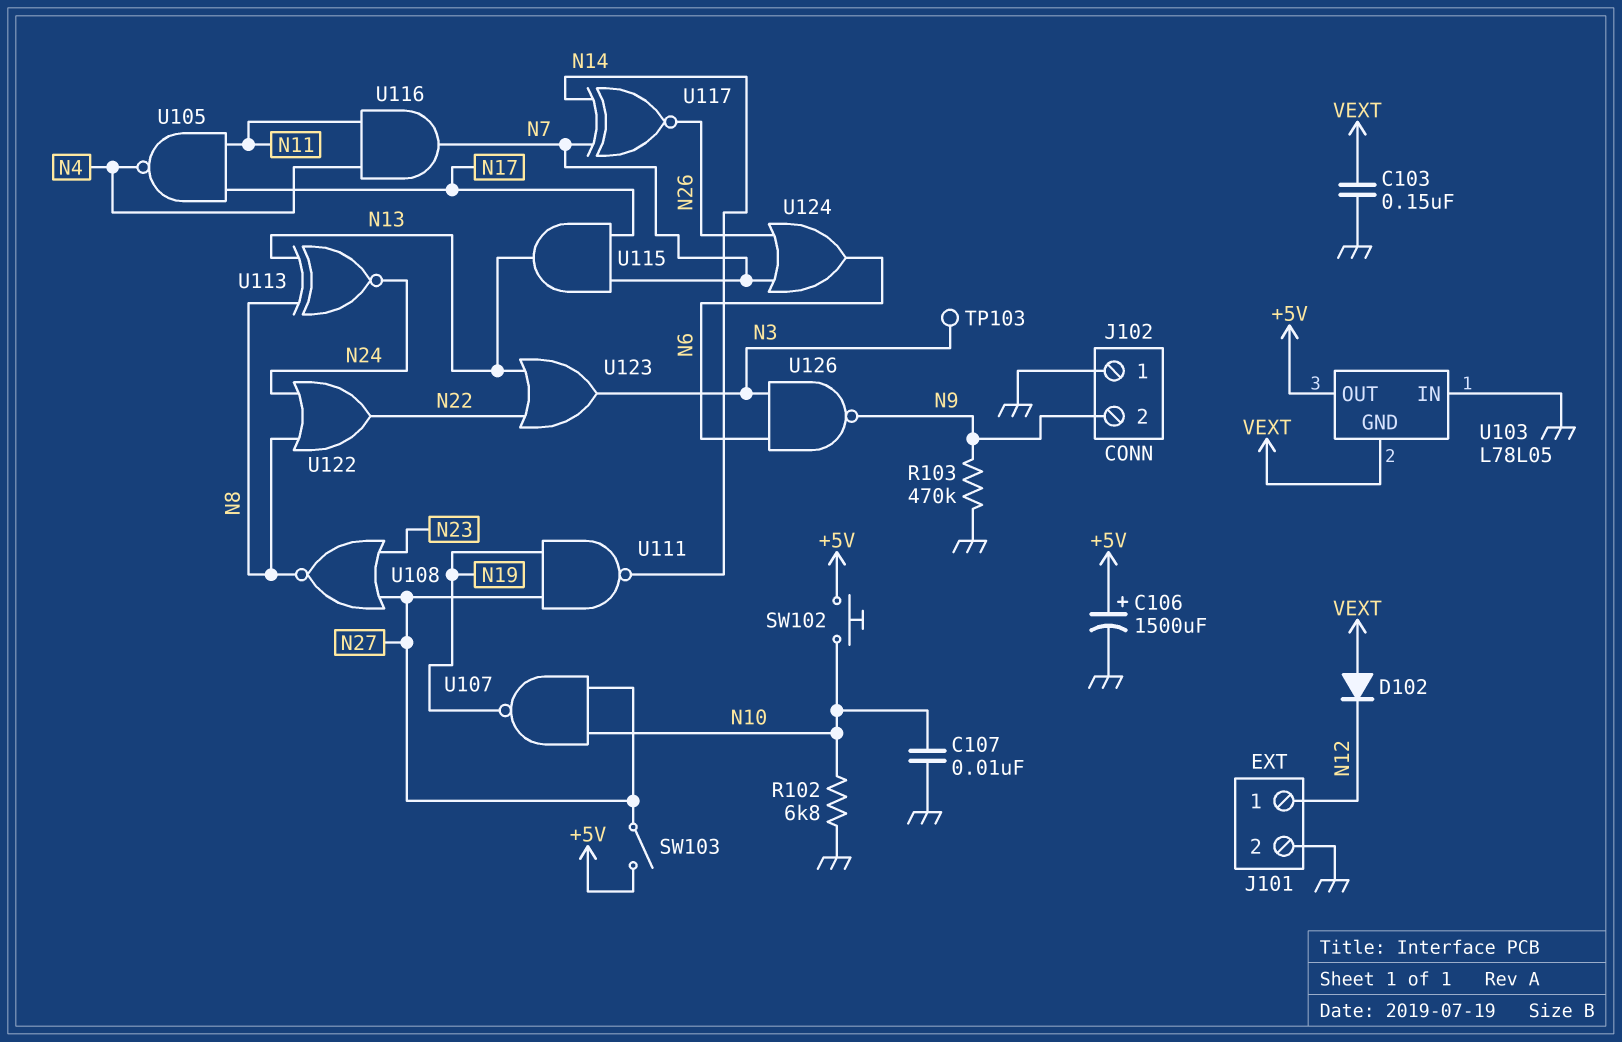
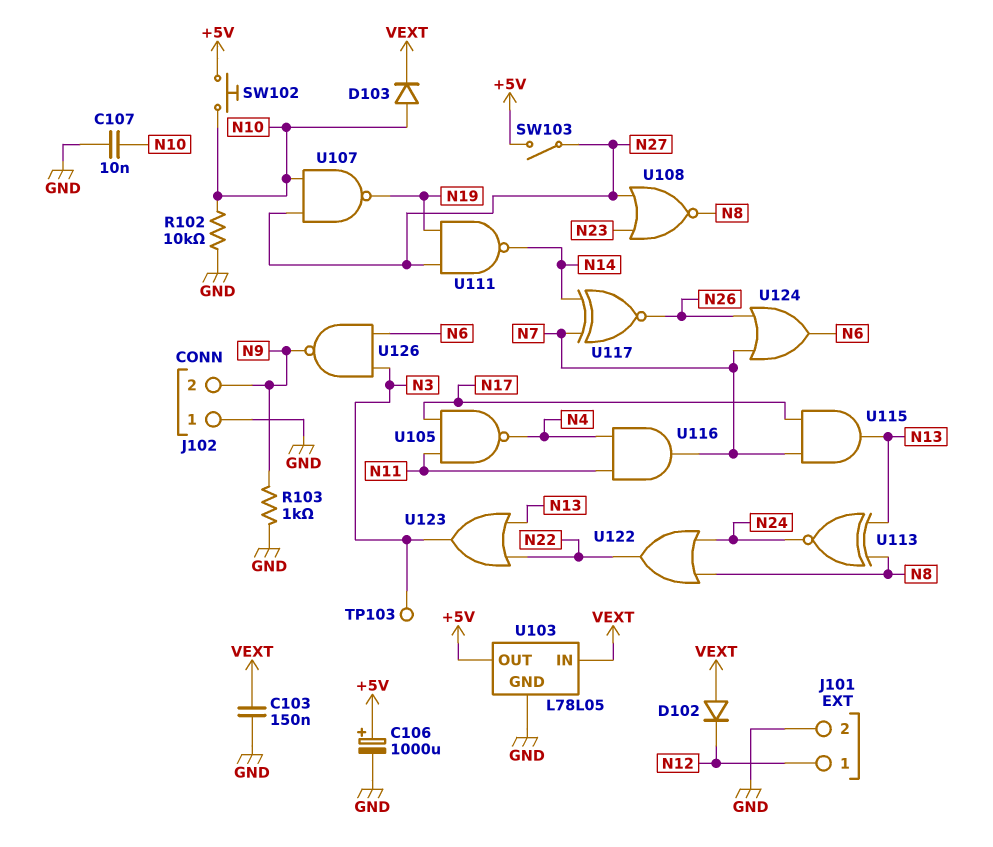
C106: 1500uF (plus +5V, minus GND) -> 1000uF (plus +5V, minus GND)
D103: none -> diode (A N10, K VEXT)
R102: 6.8k (GND, N10) -> 10k (GND, N10)
R103: 470k (GND, N9) -> 1k (GND, N9)
U103 pin GND: VEXT -> GND
U103 pin IN: GND -> VEXT

